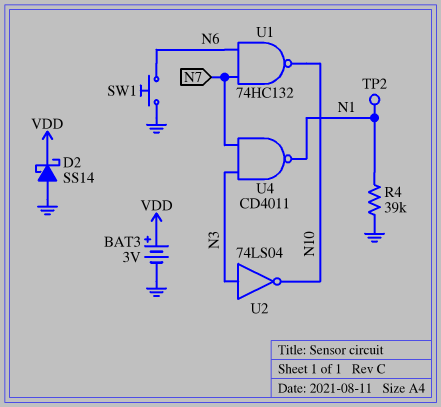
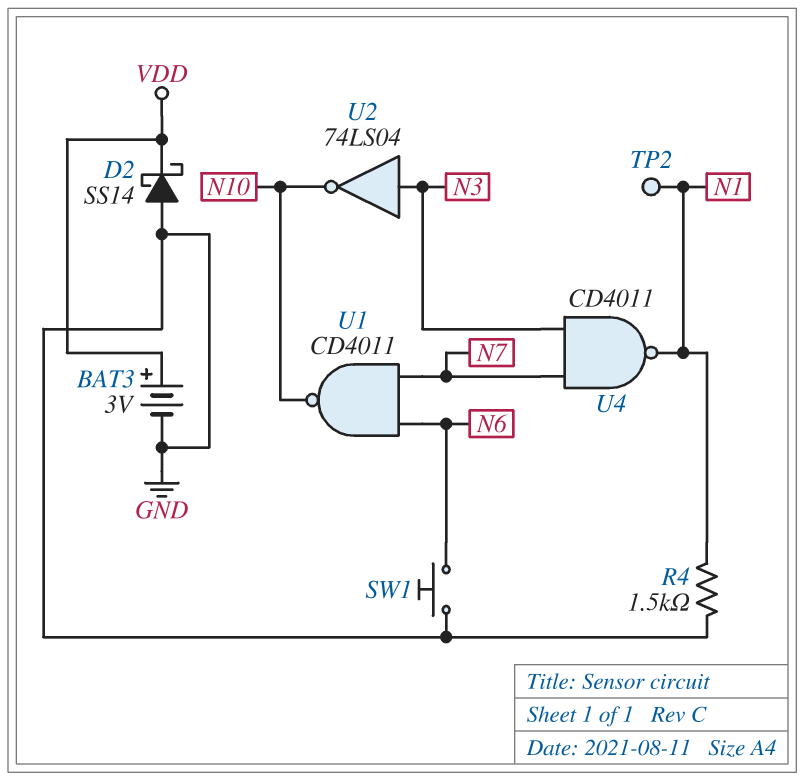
R4: 39k (GND, N1) -> 1.5k (GND, N1)
U1: NAND 74HC132 (in N6, in N7, out N10) -> NAND CD4011 (in N6, in N7, out N10)

